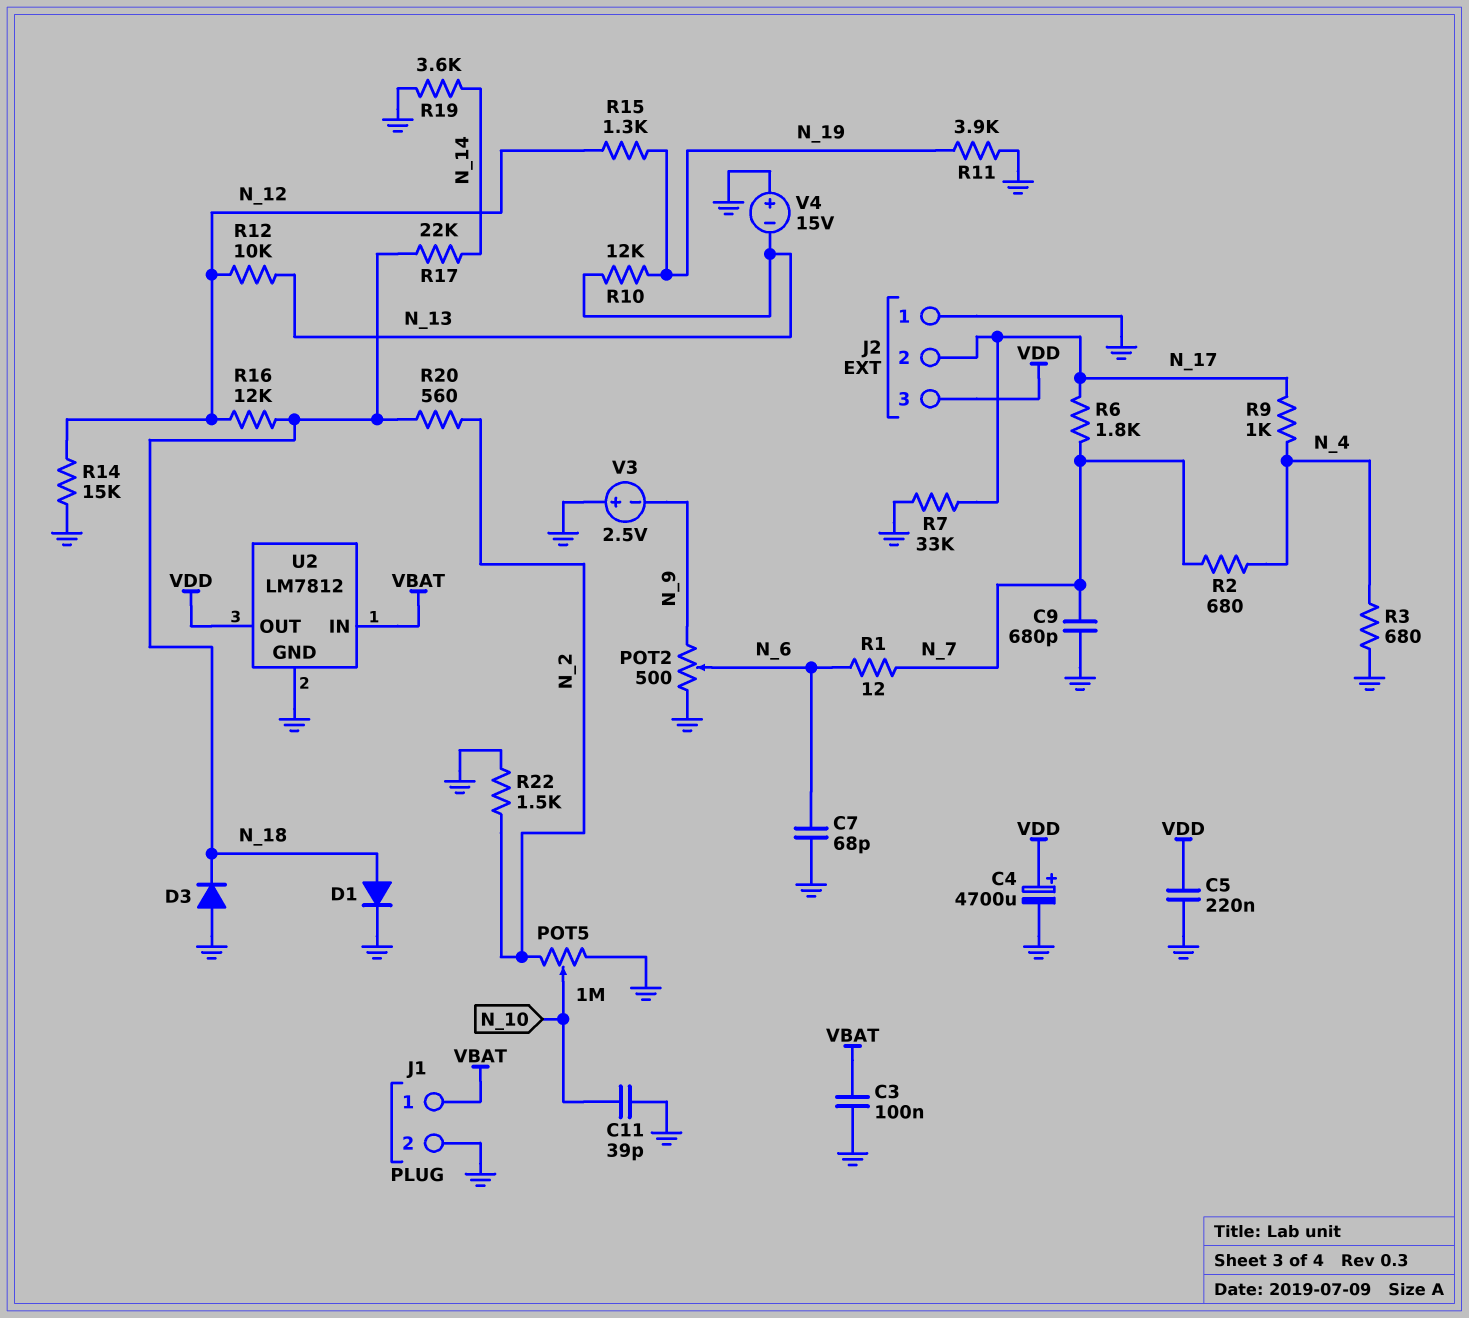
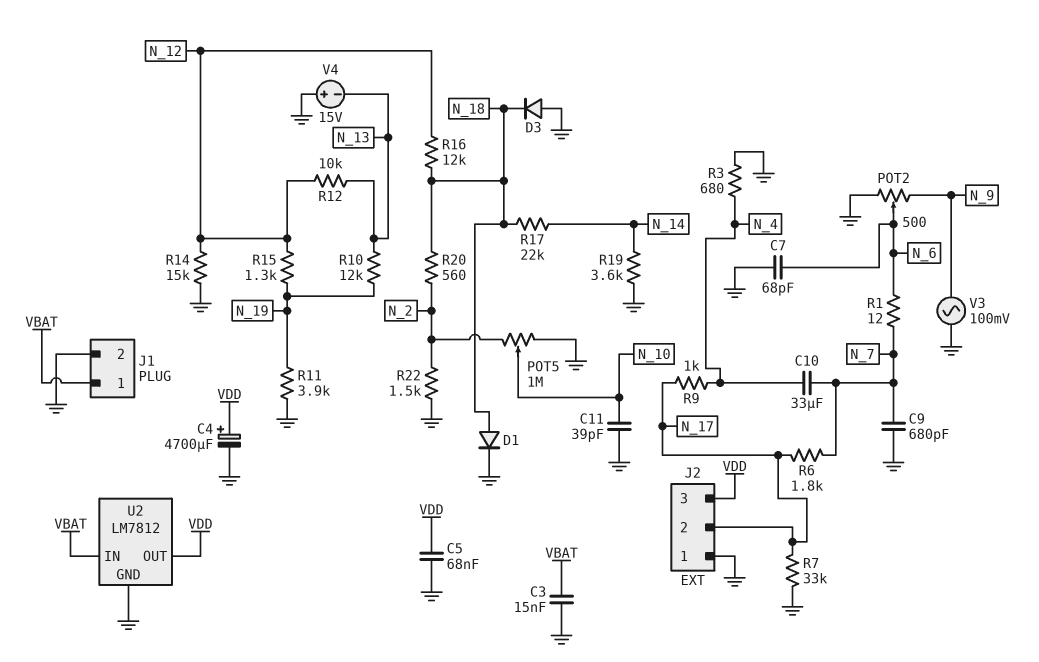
C3: 100nF (GND, VBAT) -> 15nF (GND, VBAT)
C5: 220nF (GND, VDD) -> 68nF (GND, VDD)
C10: none -> 33uF (N_4, N_7)
R2: 680 (N_4, N_7) -> none
V3: 2.5V (plus GND, minus N_9) -> AC 100mV (GND, N_9)

